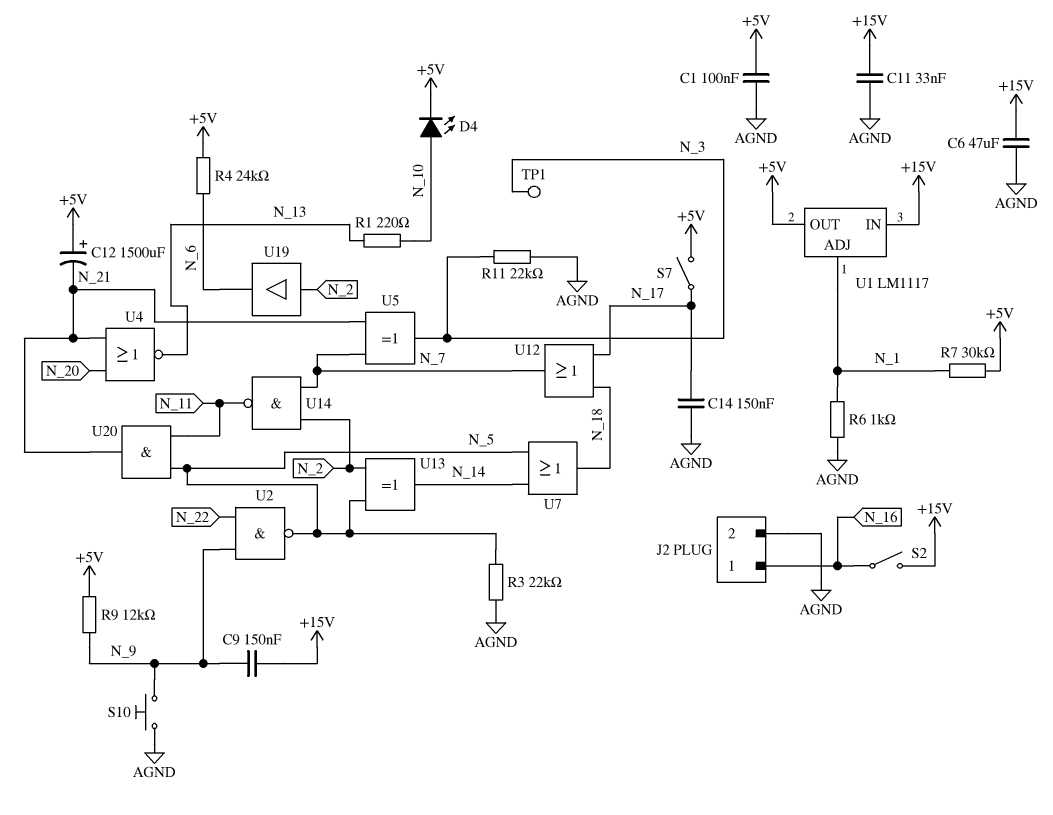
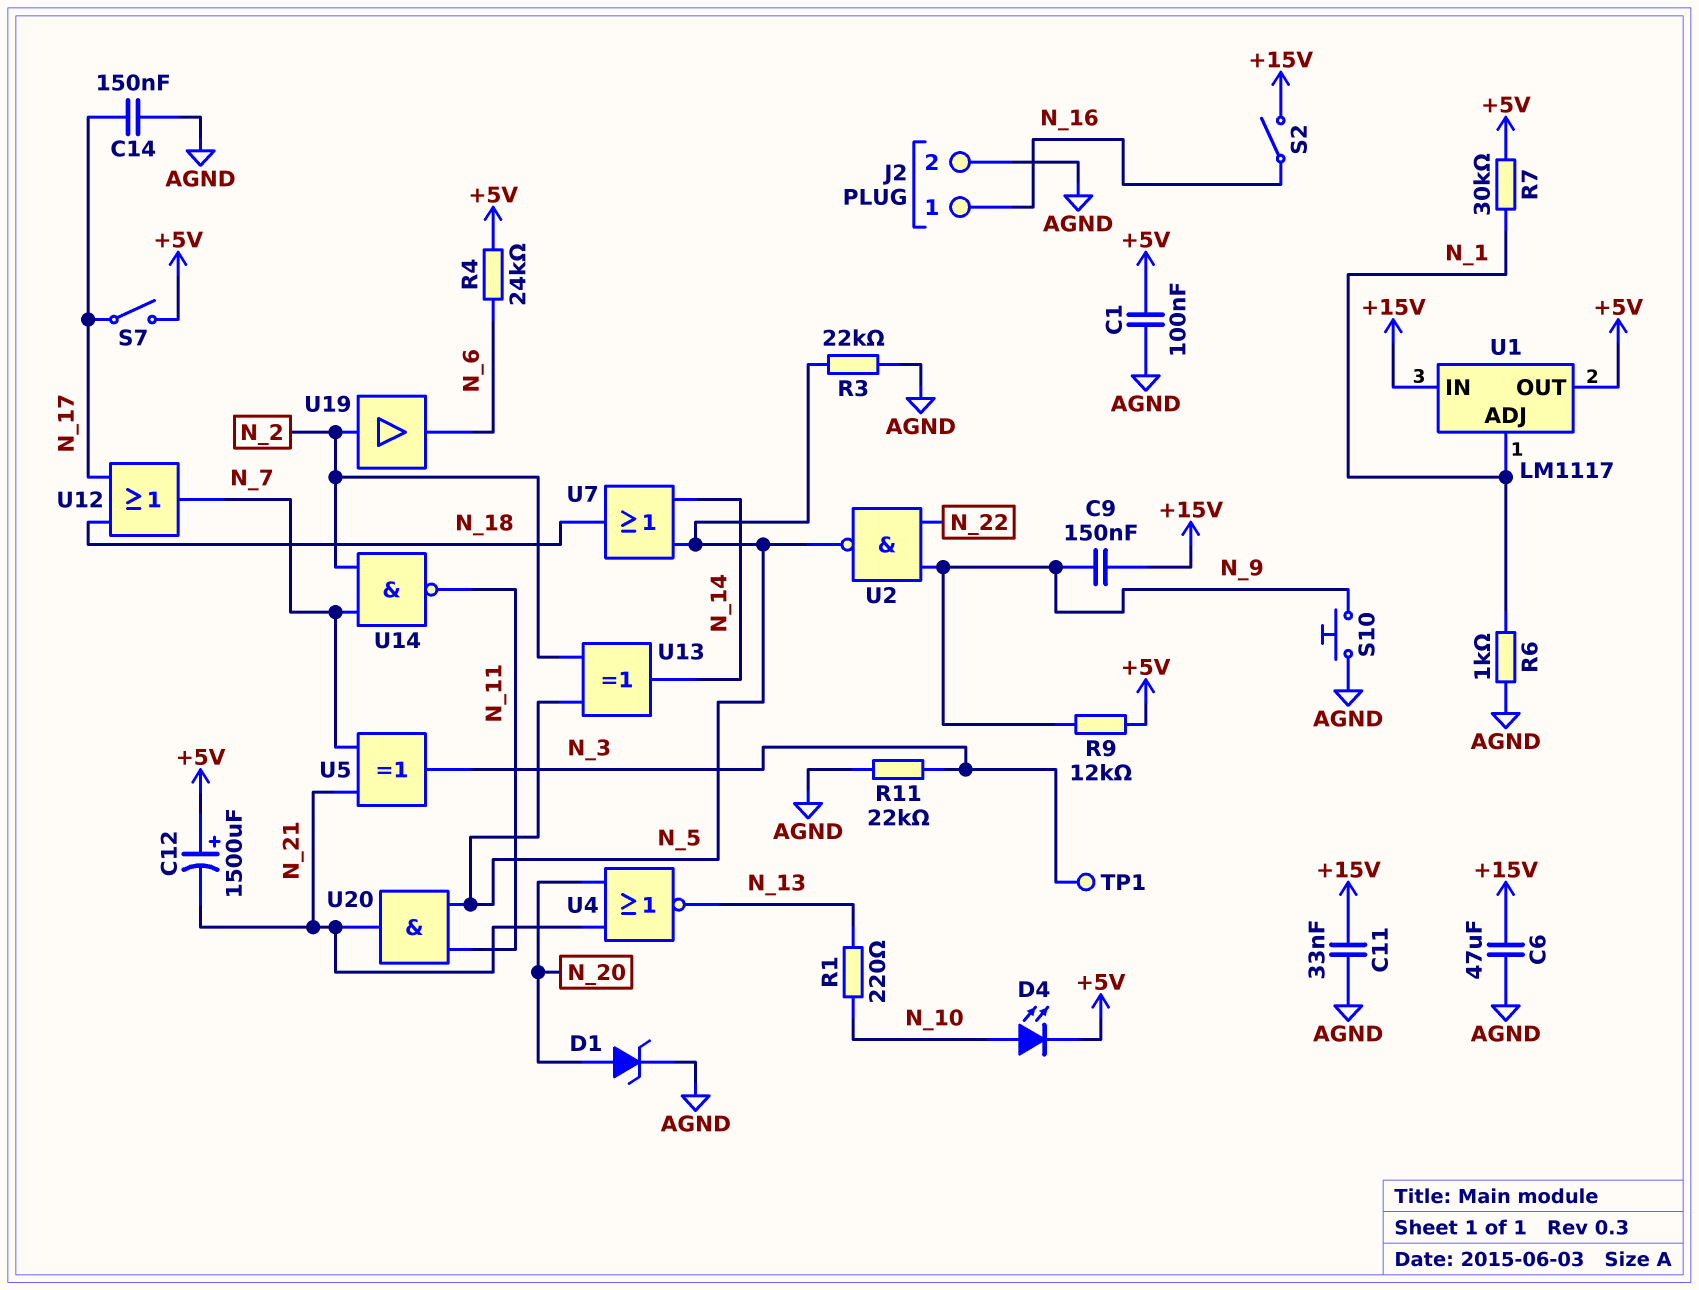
D1: none -> zener (A N_20, K AGND)

